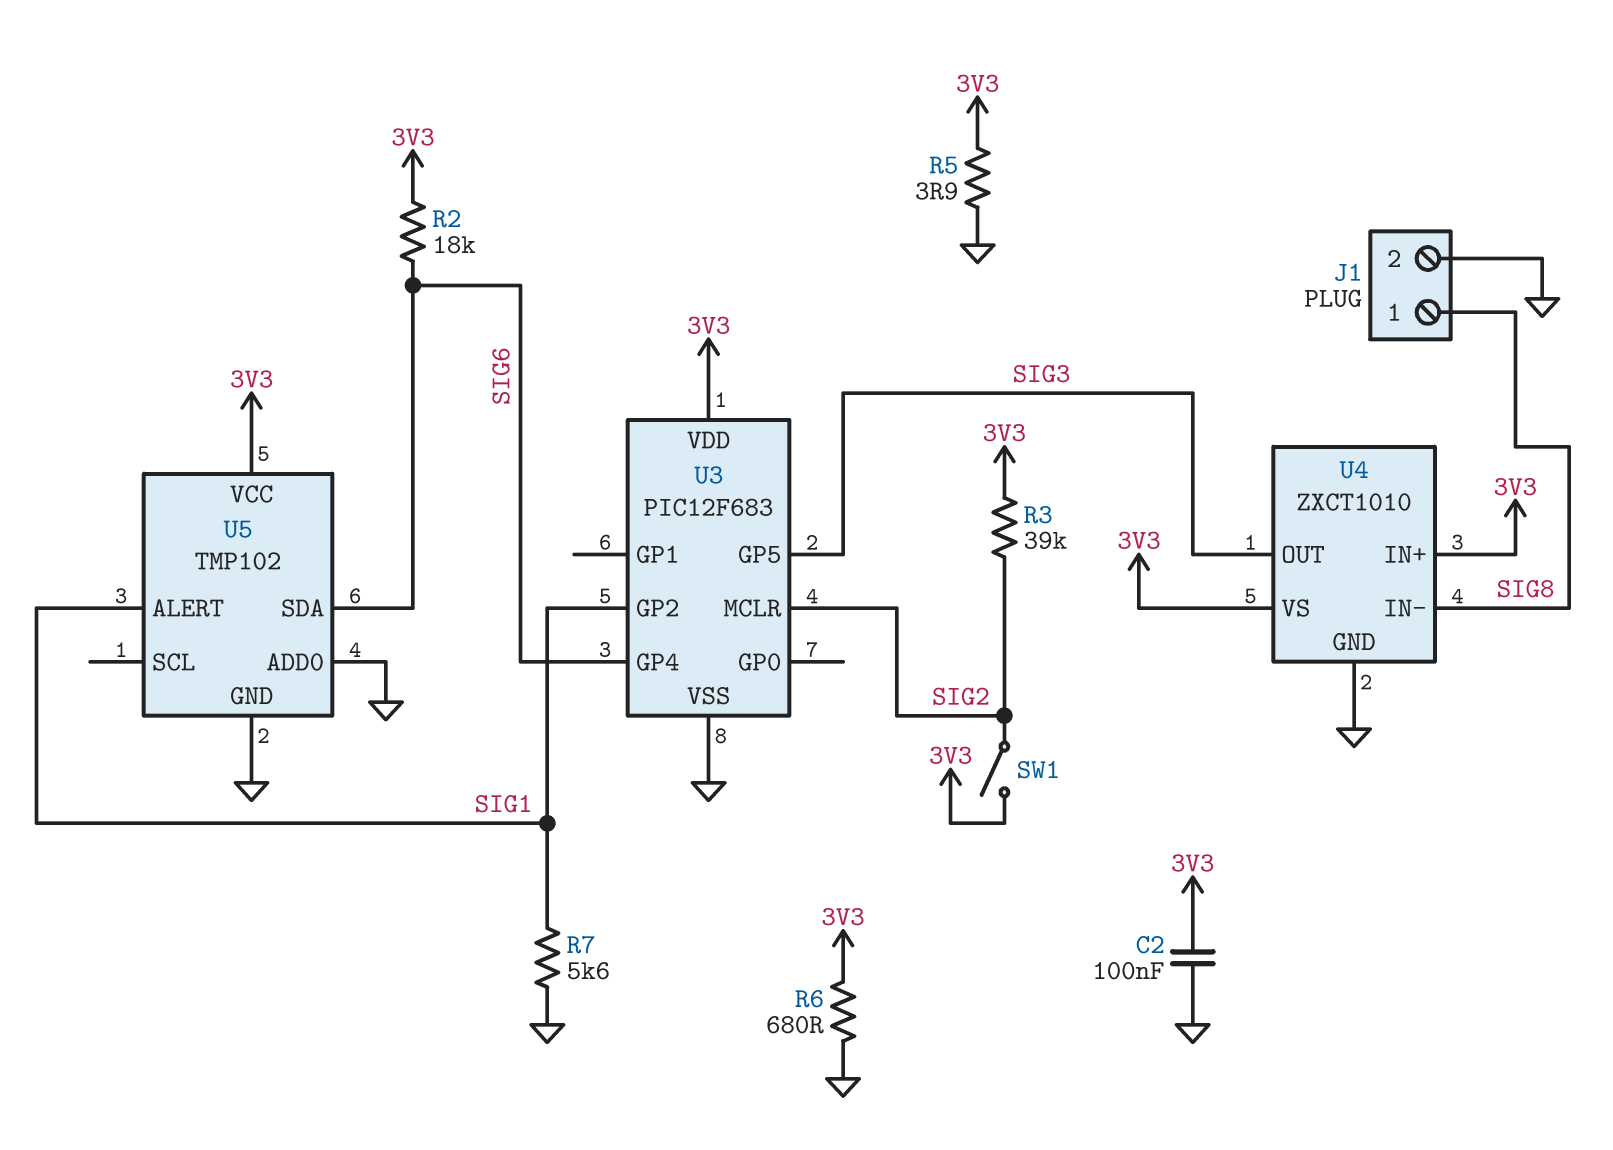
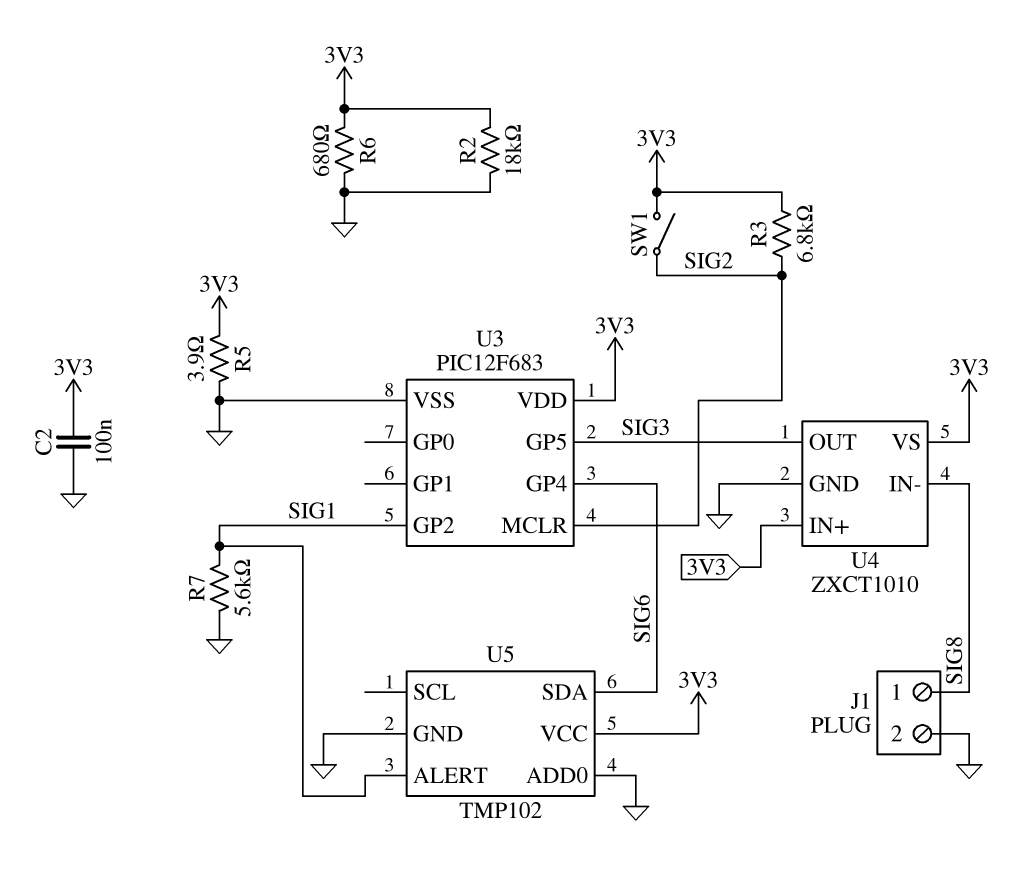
R2: 18k (3V3, SIG6) -> 18k (3V3, GND)
R3: 39k (3V3, SIG2) -> 6.8k (3V3, SIG2)

